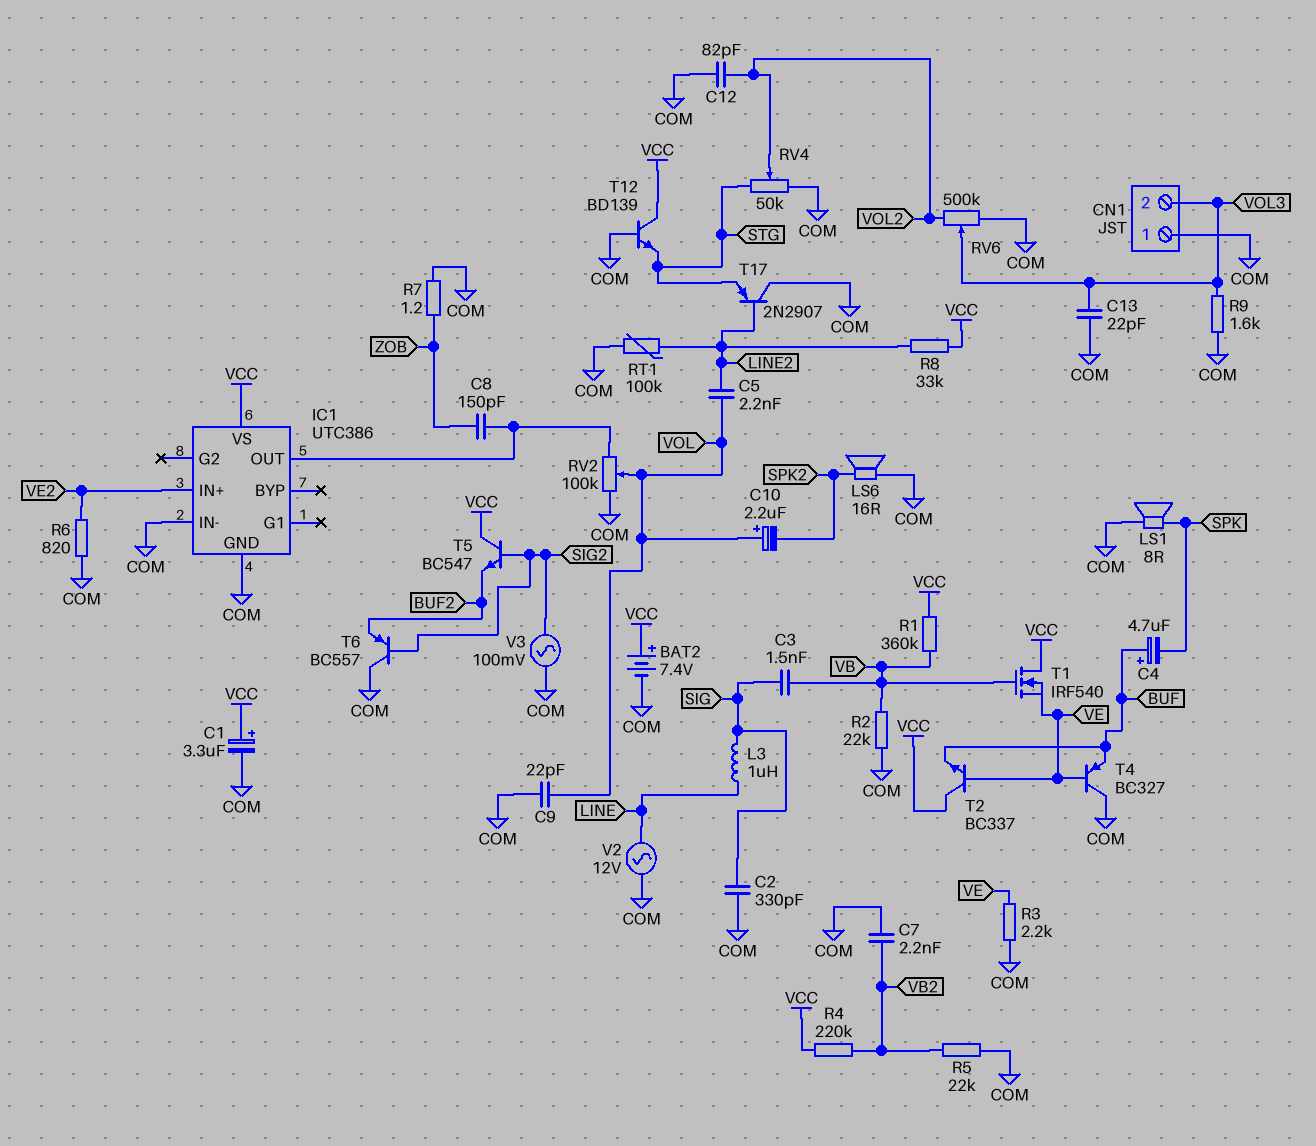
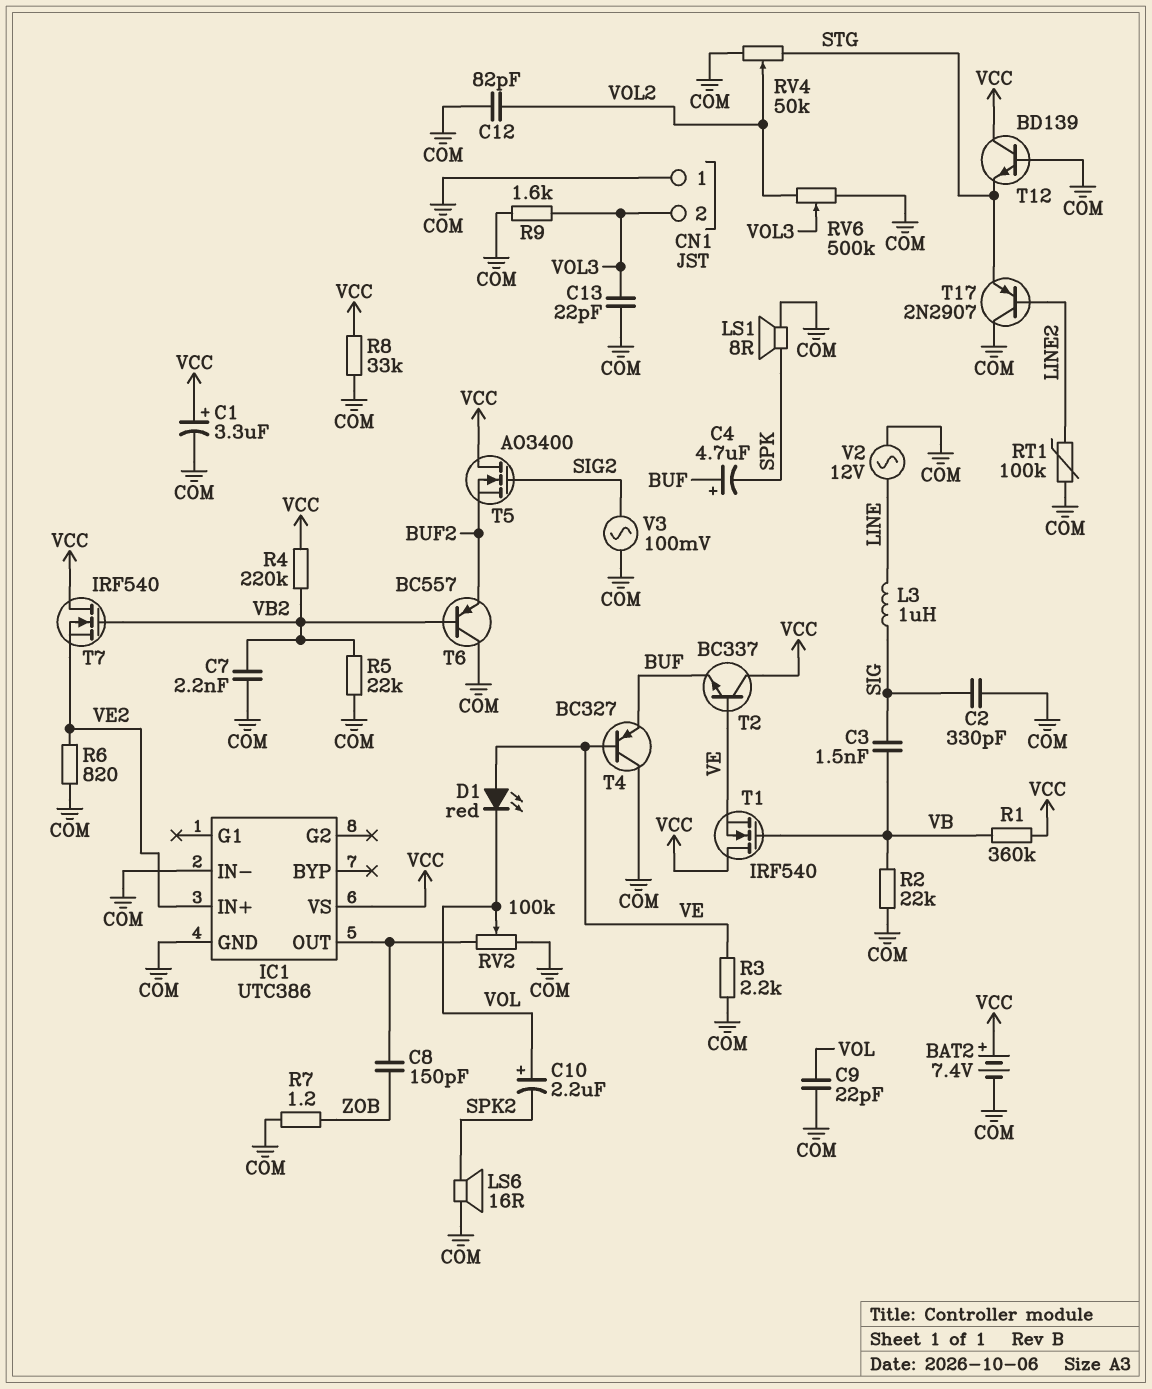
C5: 2.2nF (LINE2, VOL) -> none
D1: none -> LED red (A VE, K VOL)
R8: 33k (LINE2, VCC) -> 33k (COM, VCC)
T5: NPN BC547 (B SIG2, C VCC, E BUF2) -> NMOS AO3400 (G SIG2, D VCC, S BUF2)
T6: PNP BC557 (B SIG2, C COM, E BUF2) -> PNP BC557 (B VB2, C COM, E BUF2)
T7: none -> NMOS IRF540 (G VB2, D VCC, S VE2)

